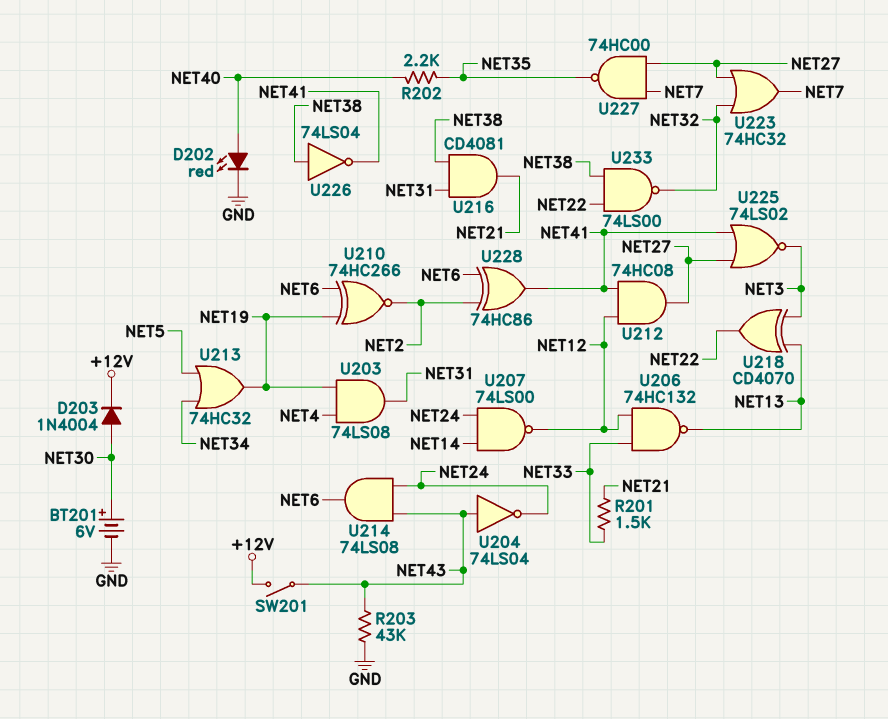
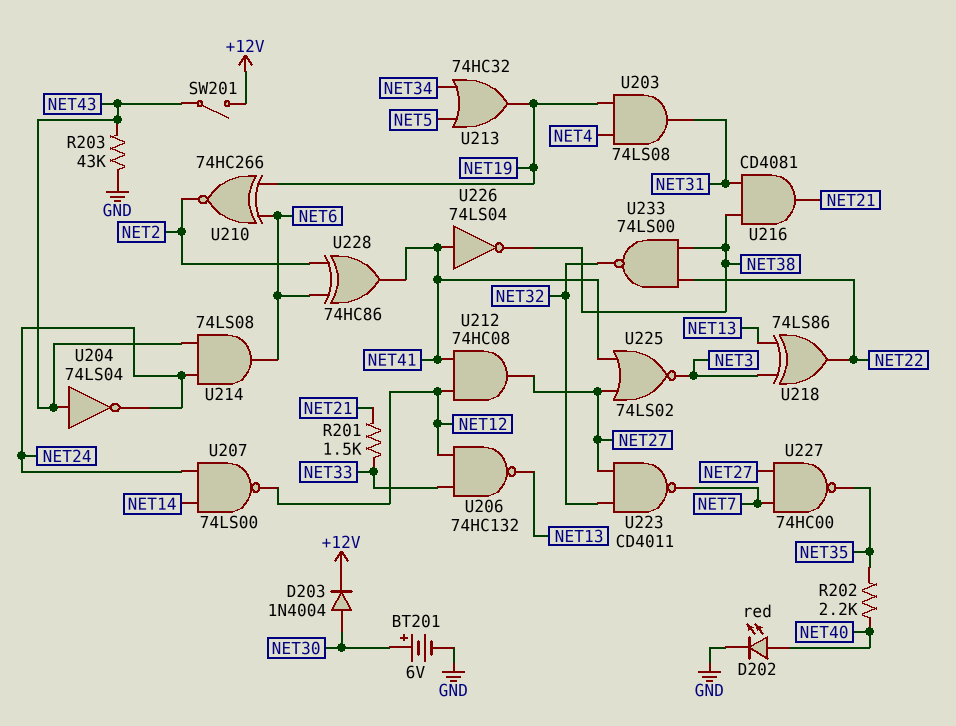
U218: XOR CD4070 (in NET3, in NET13, out NET22) -> XOR 74LS86 (in NET3, in NET13, out NET22)
U223: OR 74HC32 (in NET27, in NET32, out NET7) -> NAND CD4011 (in NET27, in NET32, out NET7)
U226: NOT 74LS04 (in NET38, out NET41) -> NOT 74LS04 (in NET41, out NET38)

